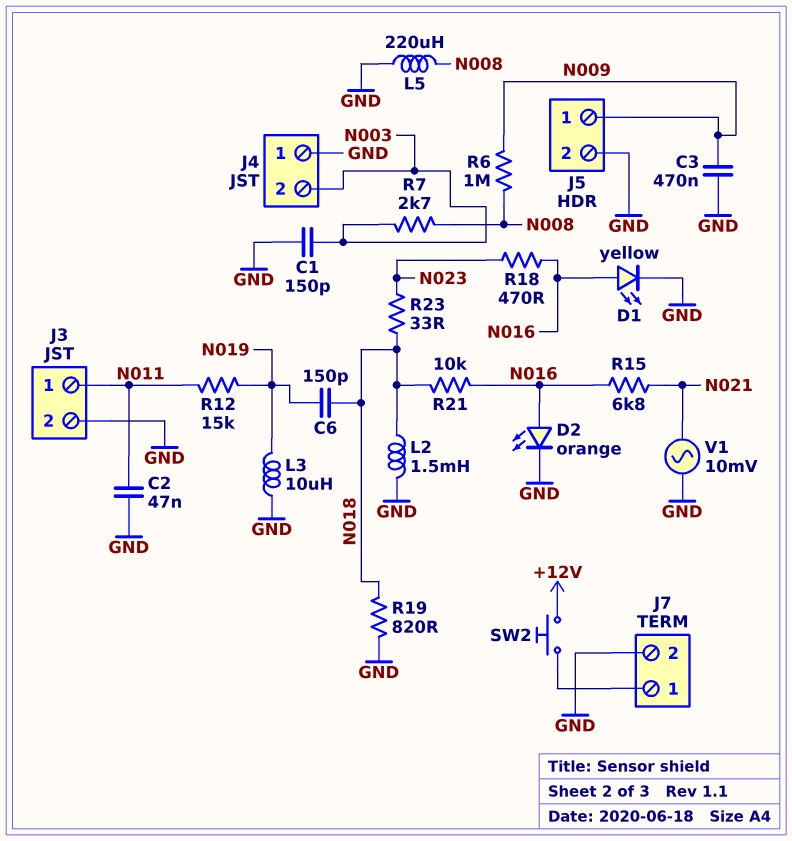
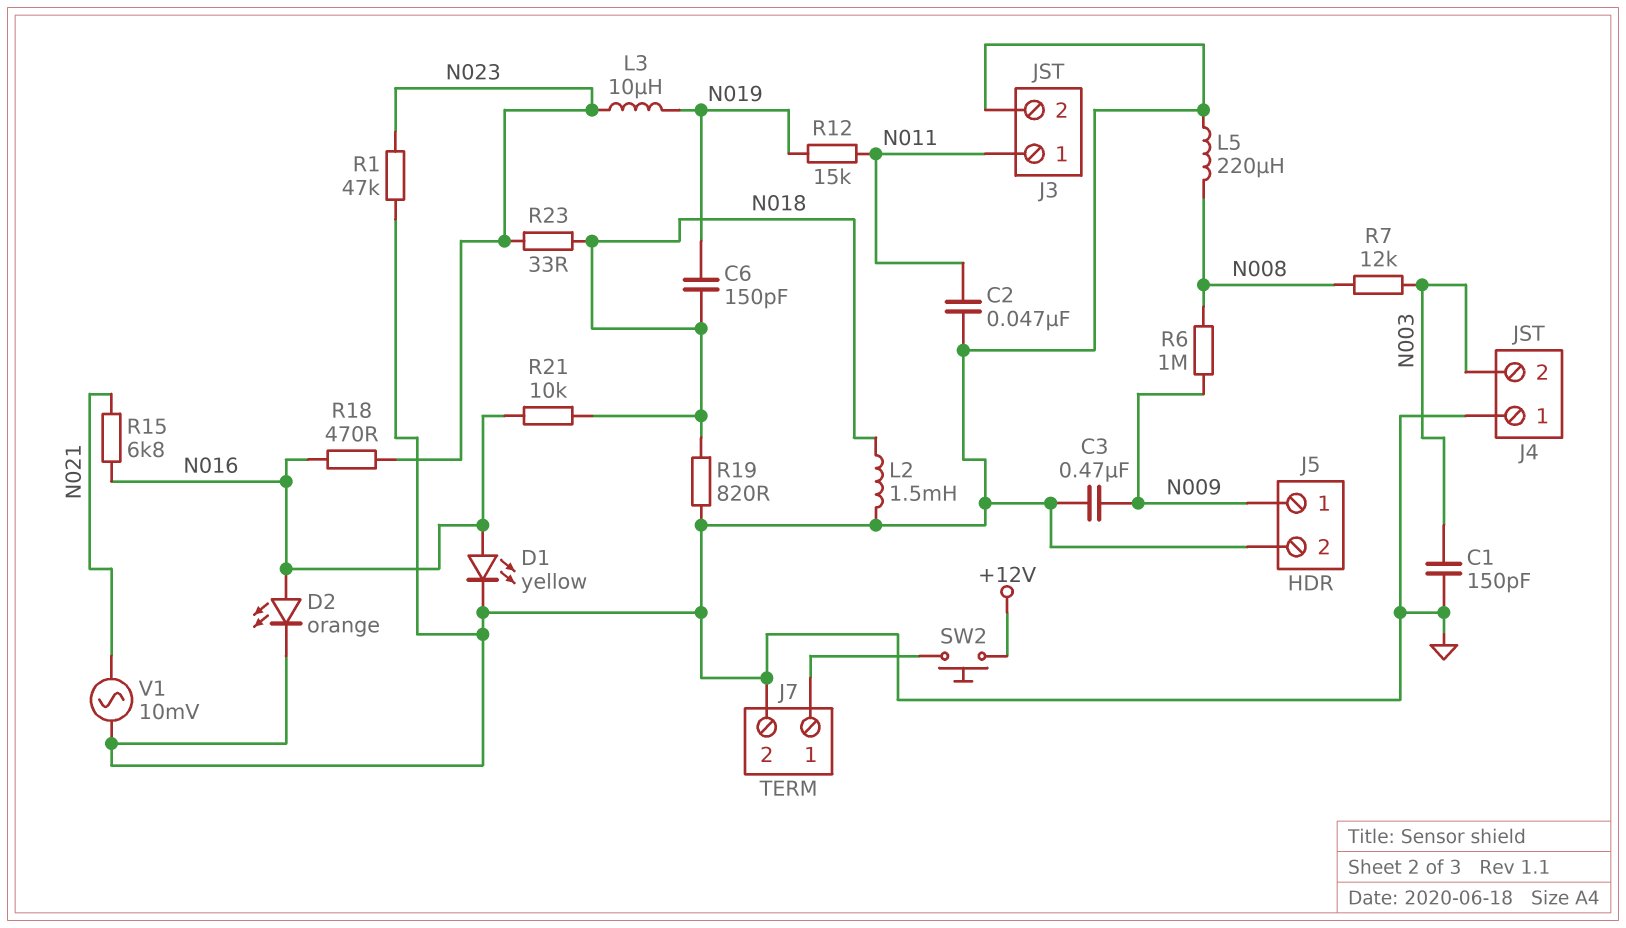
L3: 10uH (GND, N019) -> 10uH (N019, N023)
R1: none -> 47k (GND, N023)
R7: 2.7k (N003, N008) -> 12k (N003, N008)

